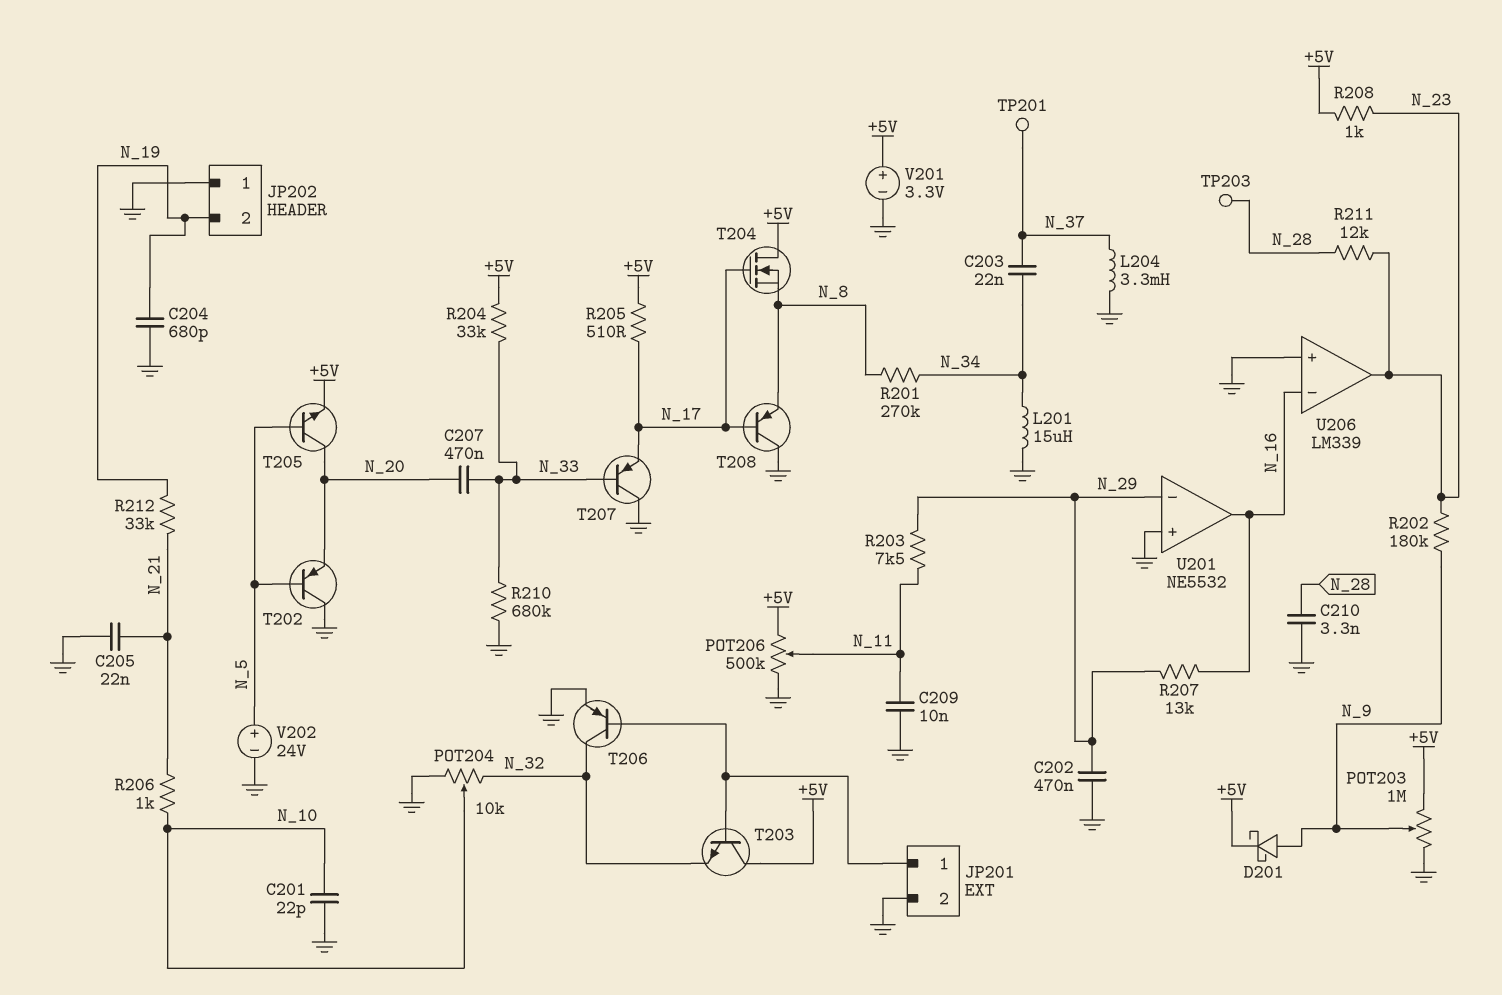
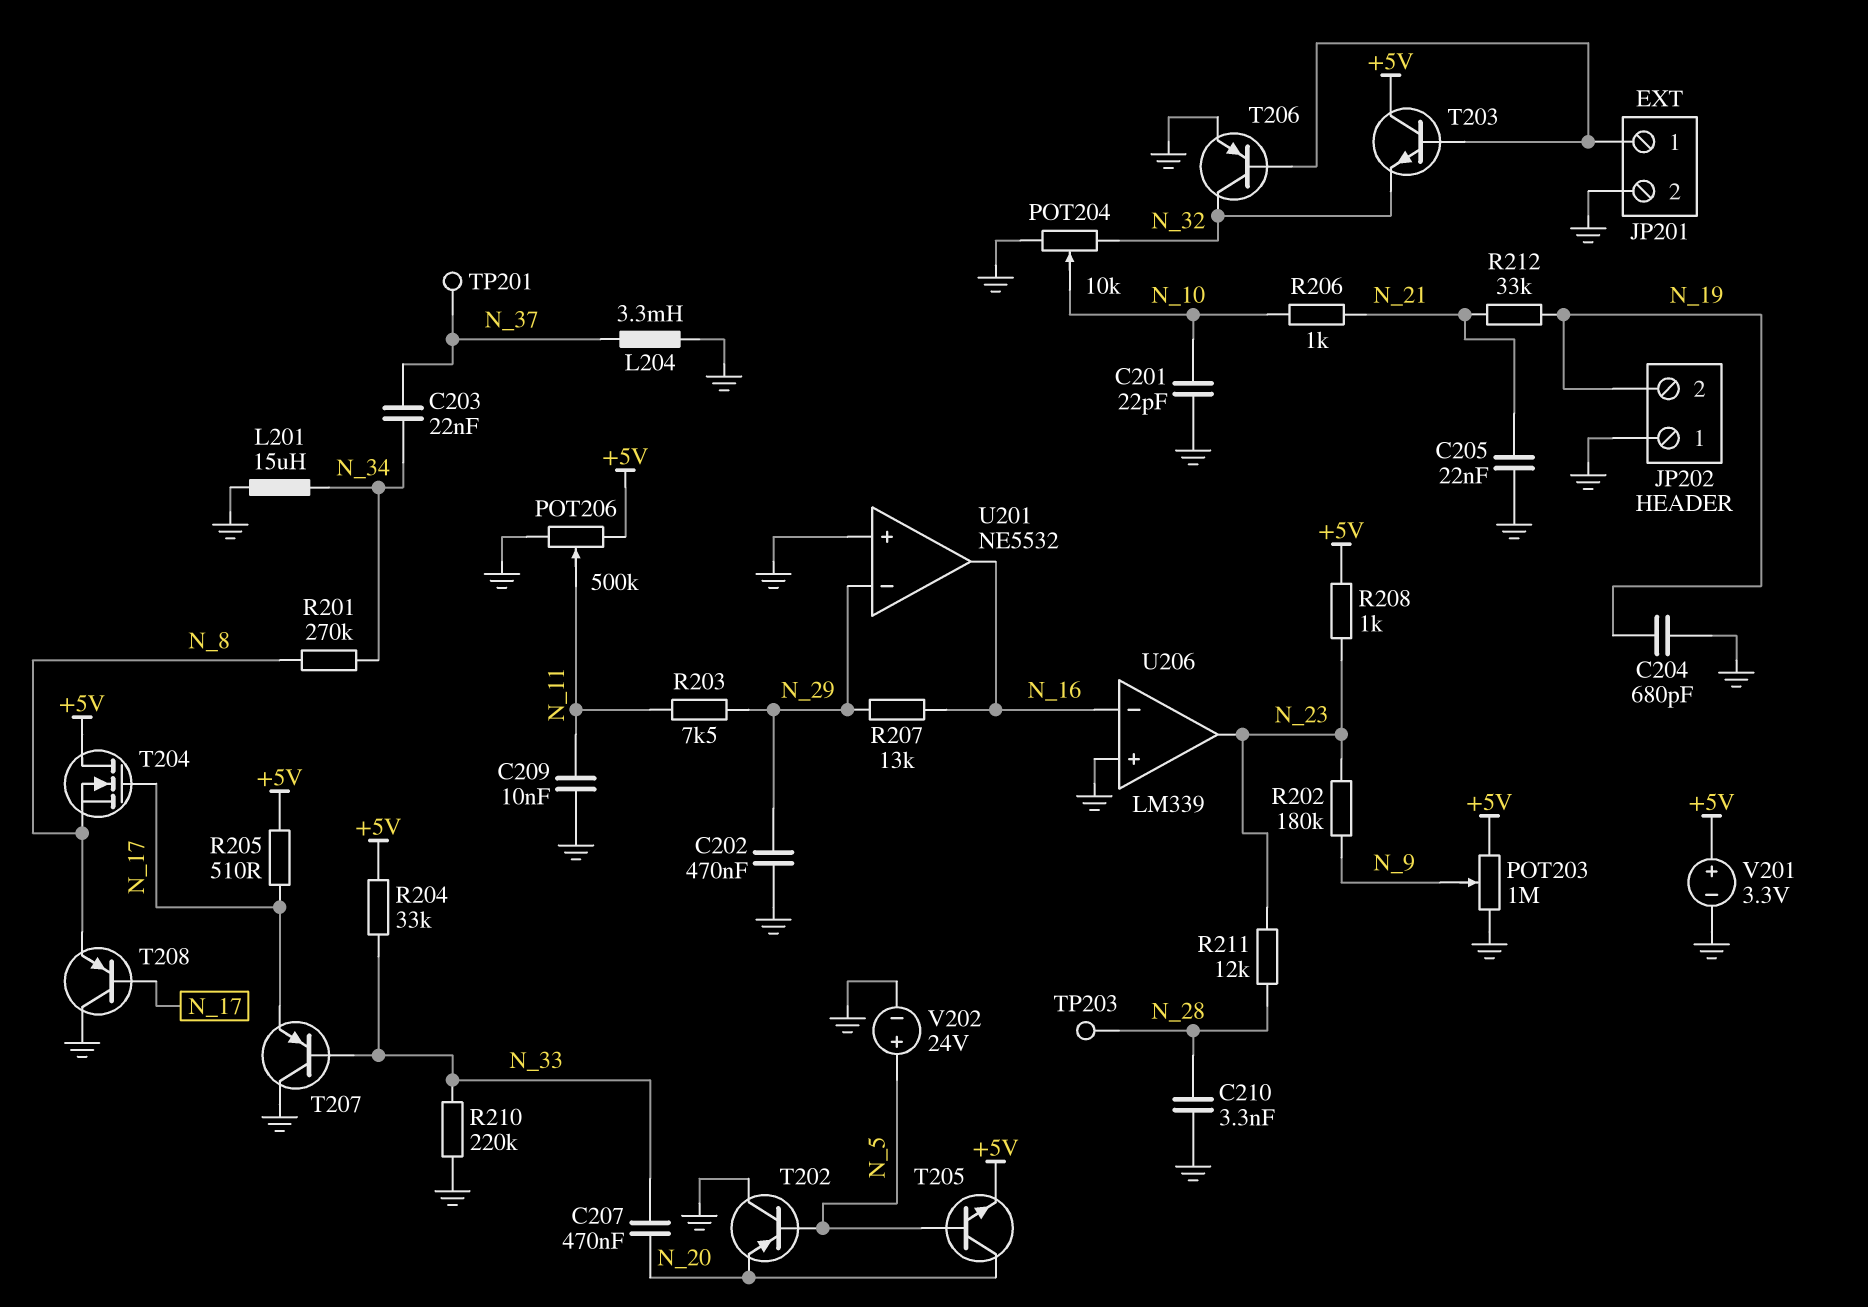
D201: schottky (A N_9, K +5V) -> none
R210: 680k (GND, N_33) -> 220k (GND, N_33)

